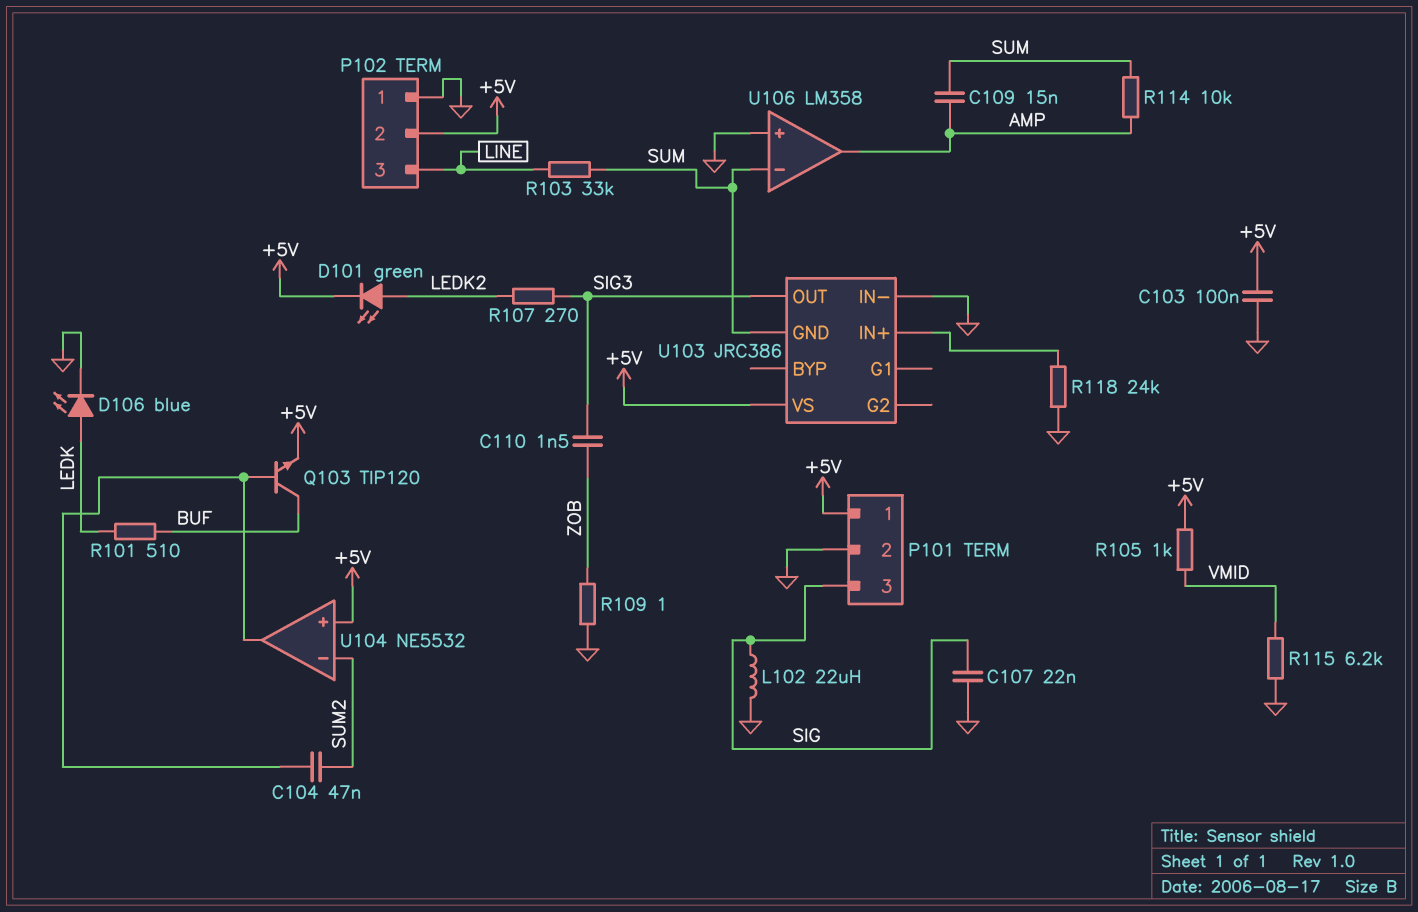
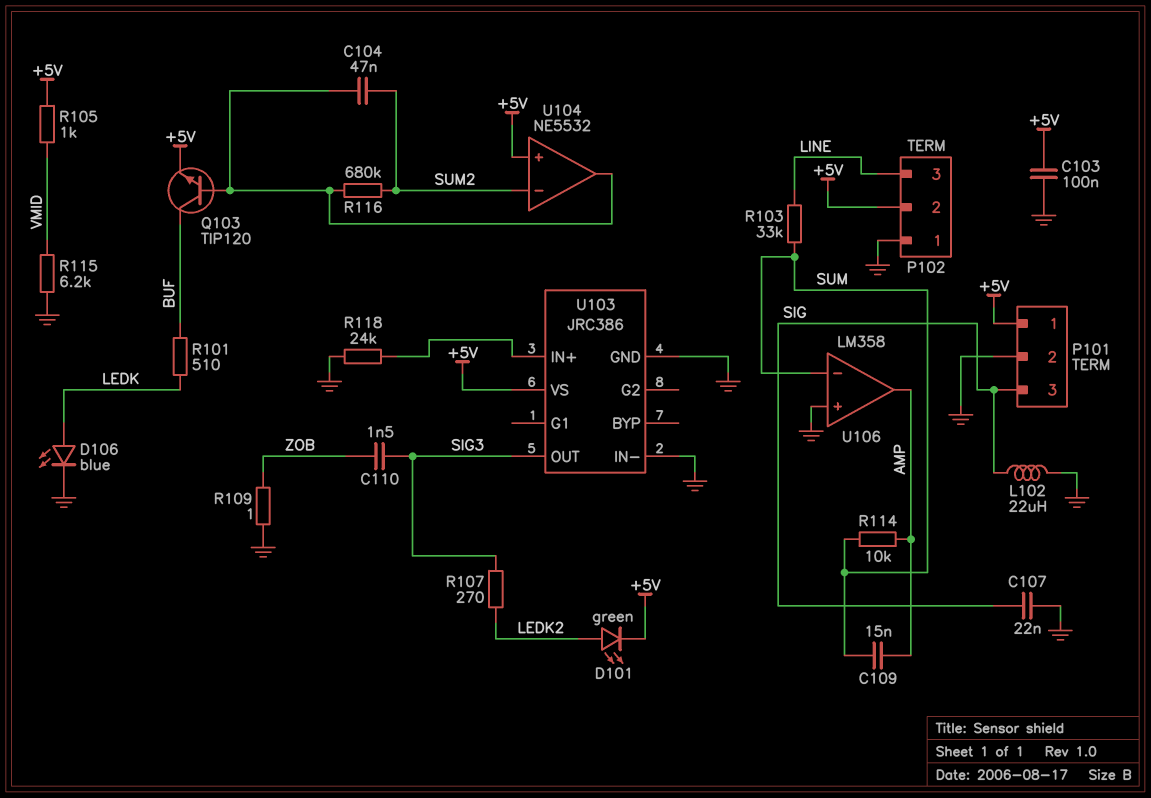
R116: none -> 680k (SUM2, U104/out)
U103 pin GND: SUM -> GND

